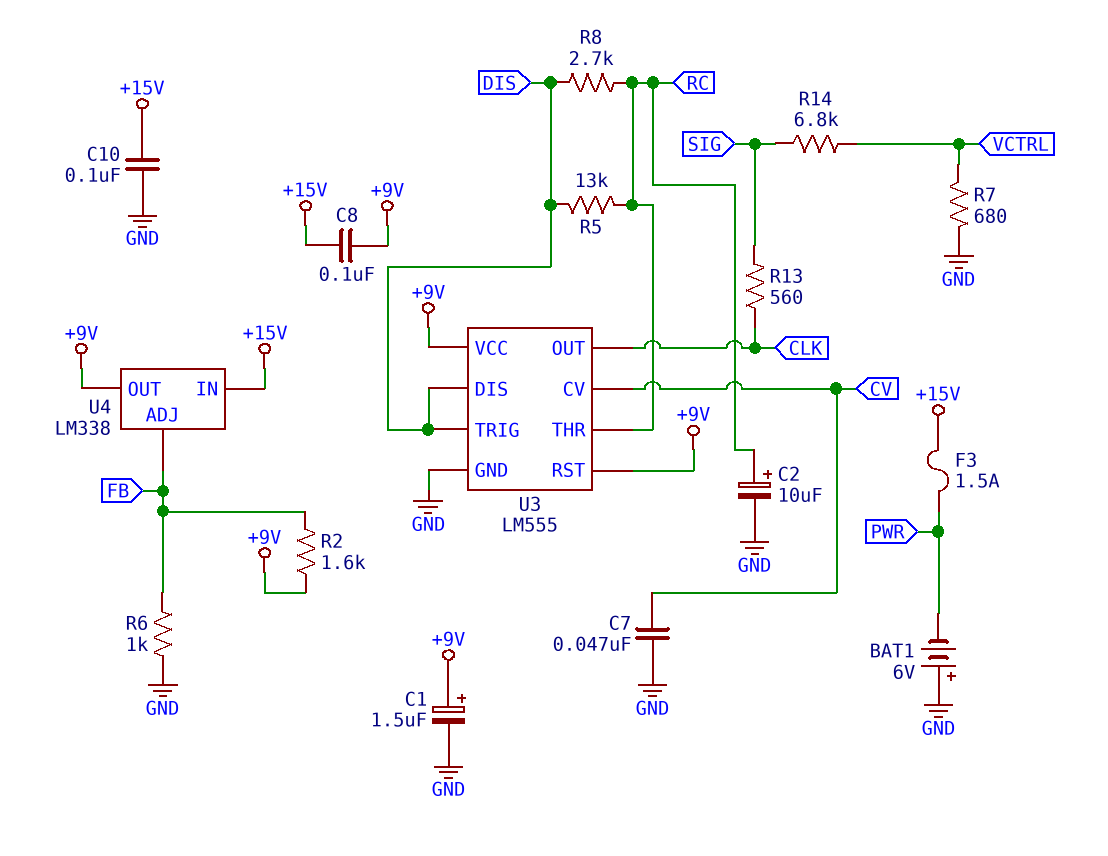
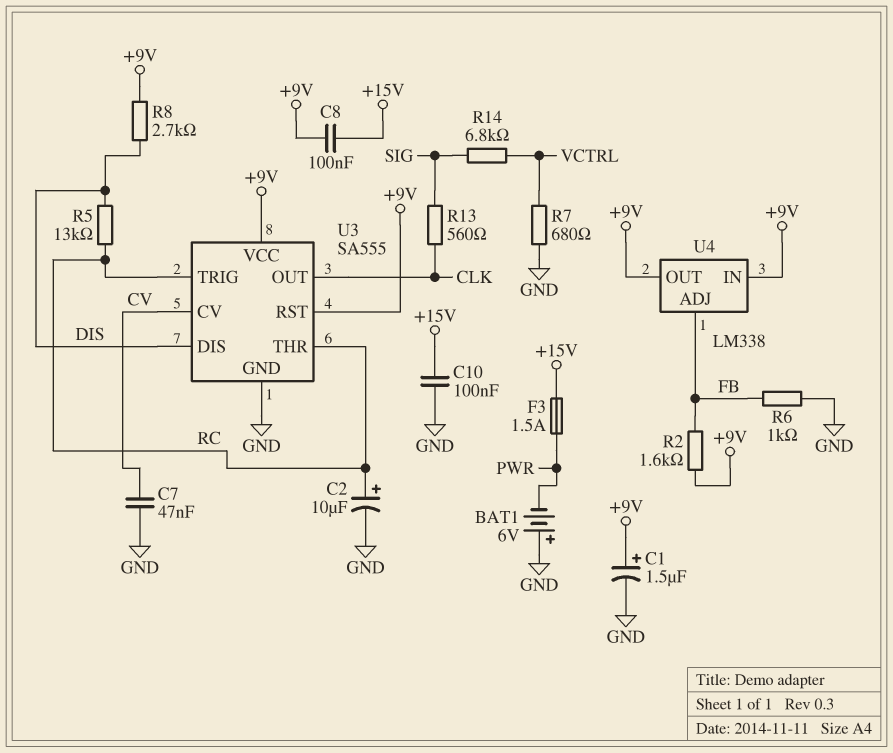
R8: 2.7k (DIS, RC) -> 2.7k (+9V, DIS)
U3: LM555 -> SA555
U3 pin TRIG: DIS -> RC
U4 pin IN: +15V -> +9V

